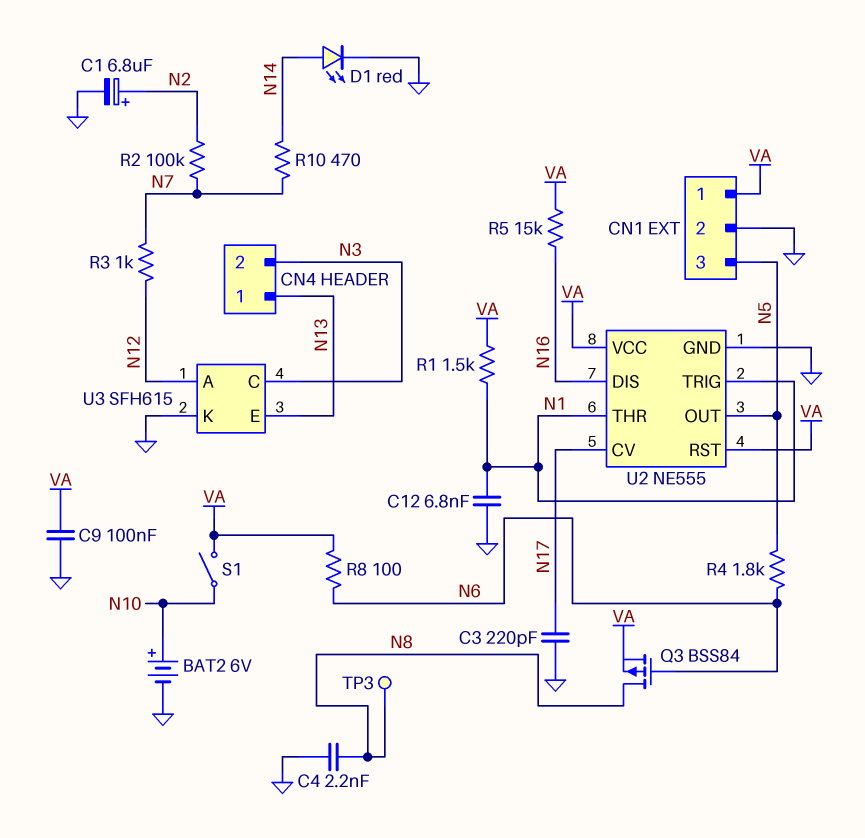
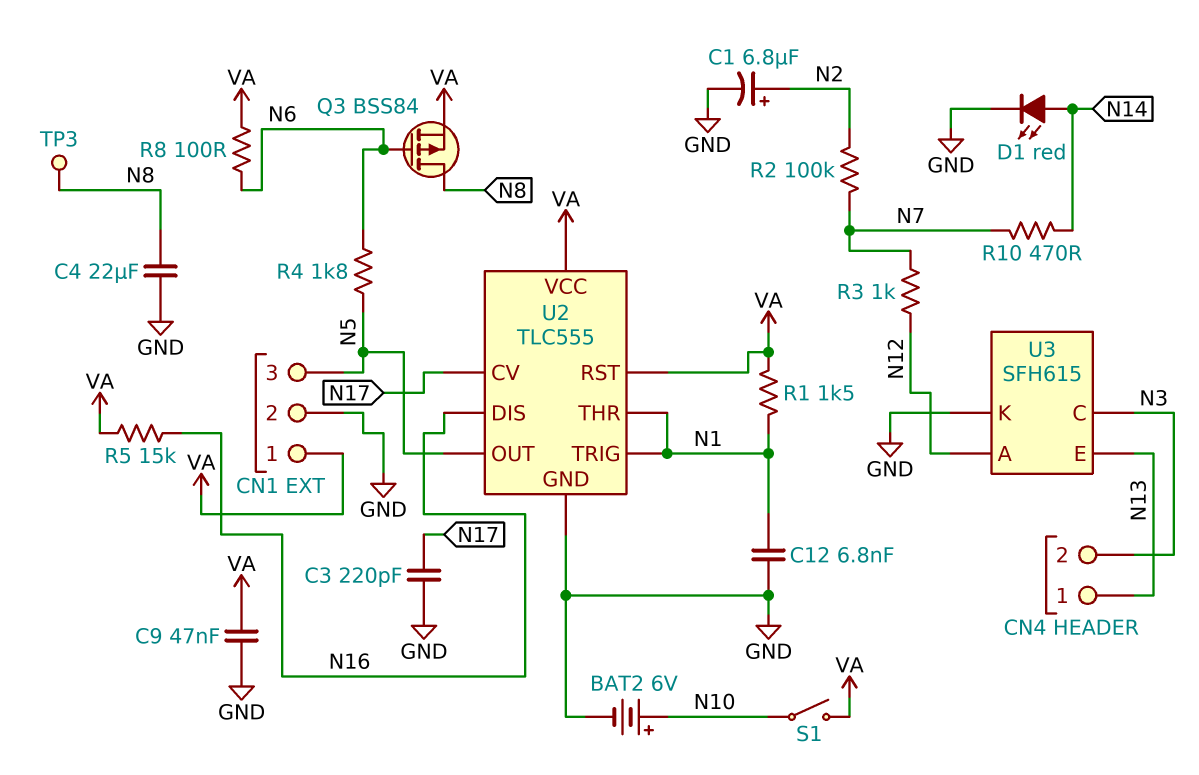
C4: 2.2nF (GND, N8) -> 22uF (GND, N8)
C9: 100nF (GND, VA) -> 47nF (GND, VA)
U2: NE555 -> TLC555

